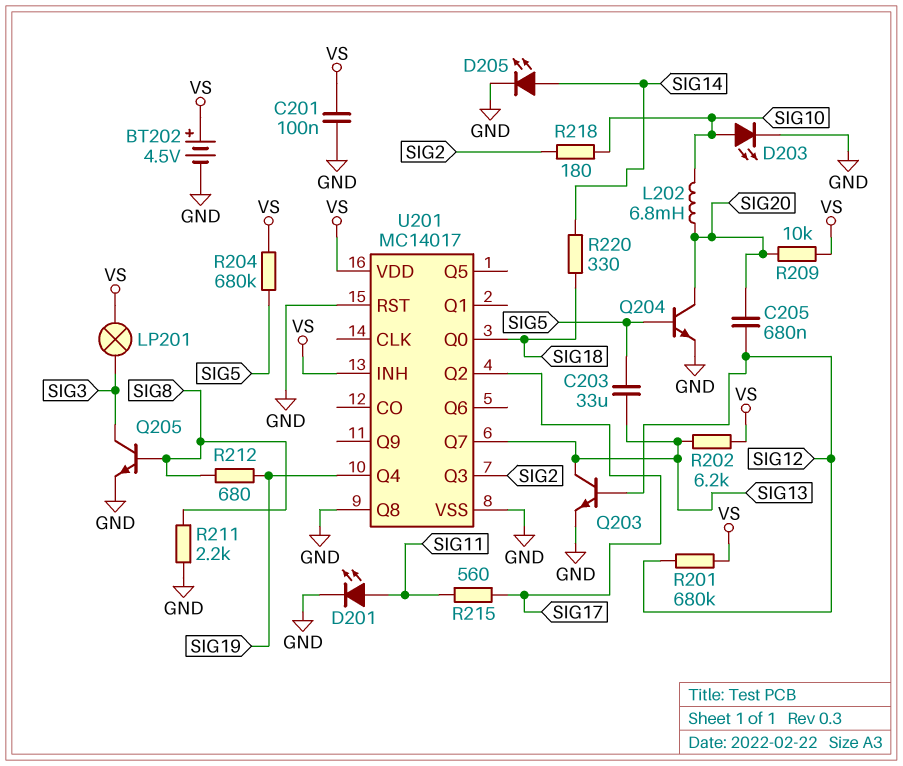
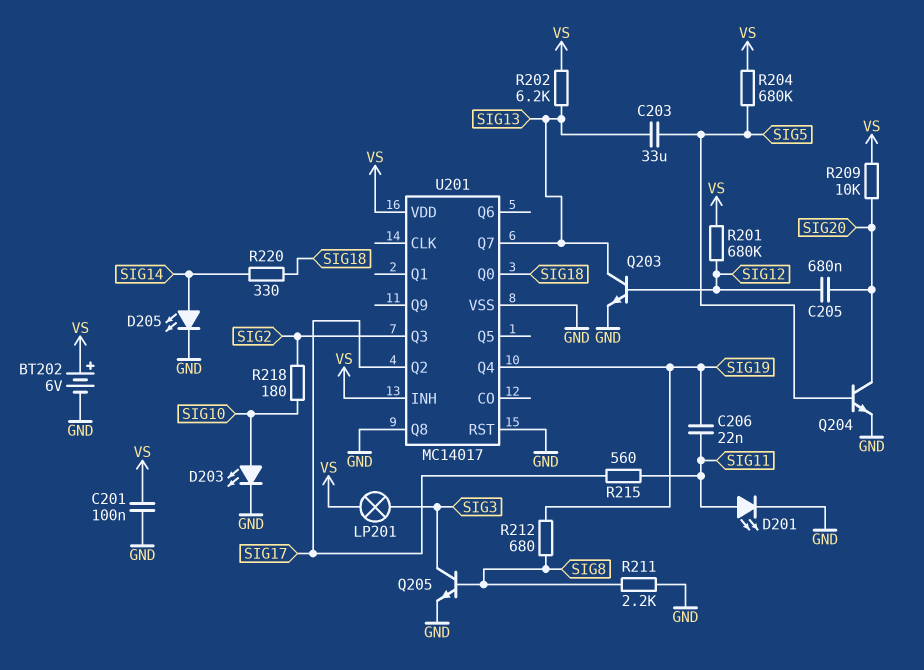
BT202: 4.5V (plus VS, minus GND) -> 6V (plus VS, minus GND)
C206: none -> 22nF (SIG11, SIG19)
L202: 6.8mH (SIG10, SIG20) -> none

